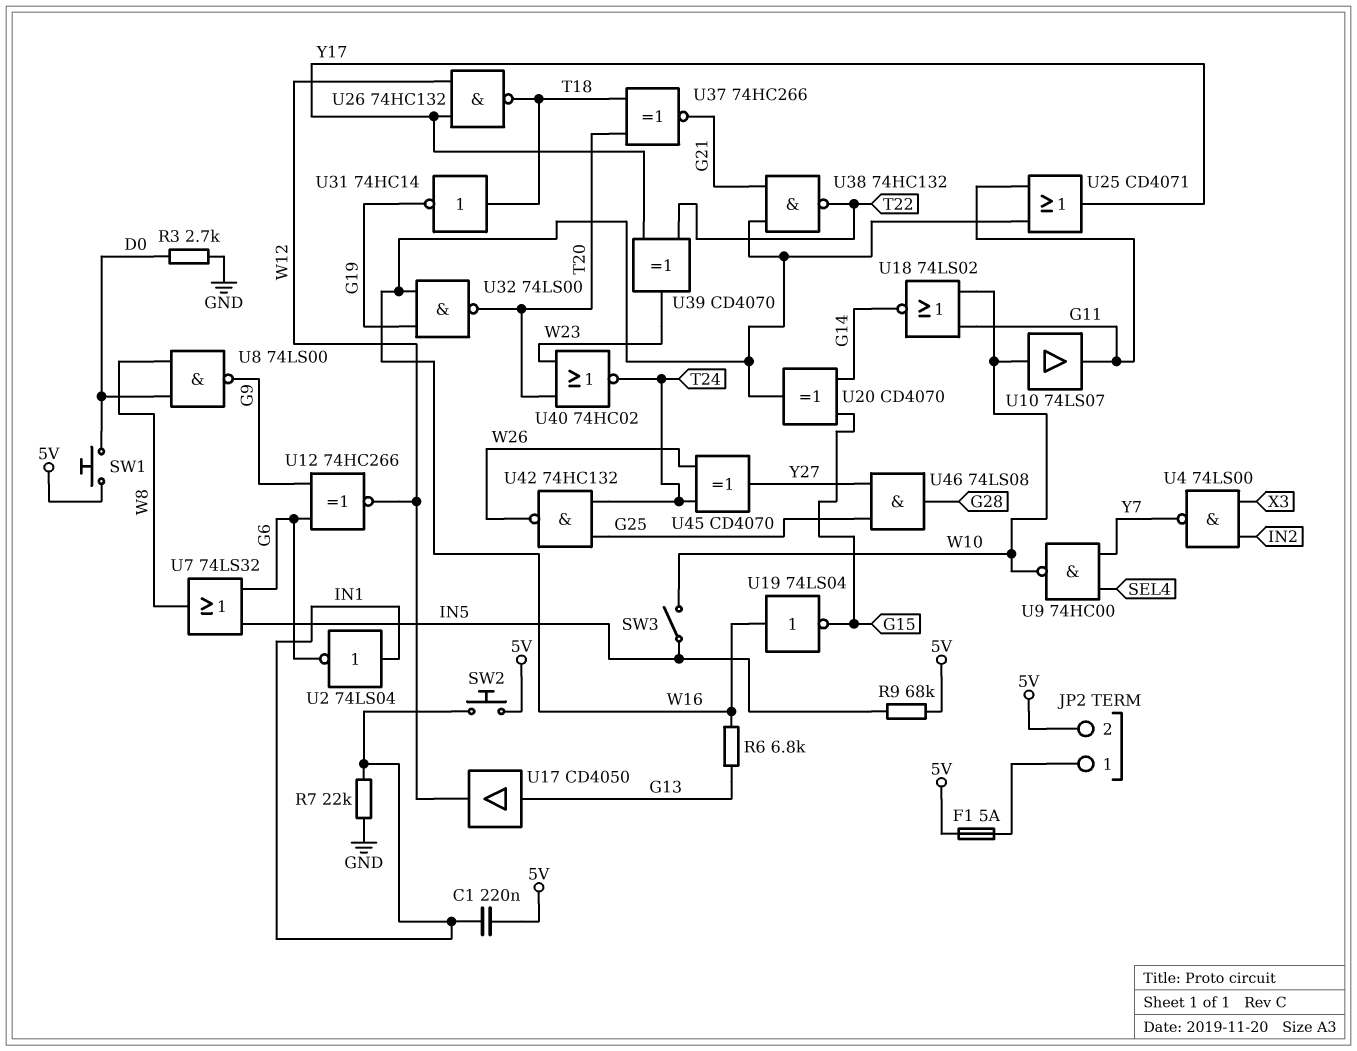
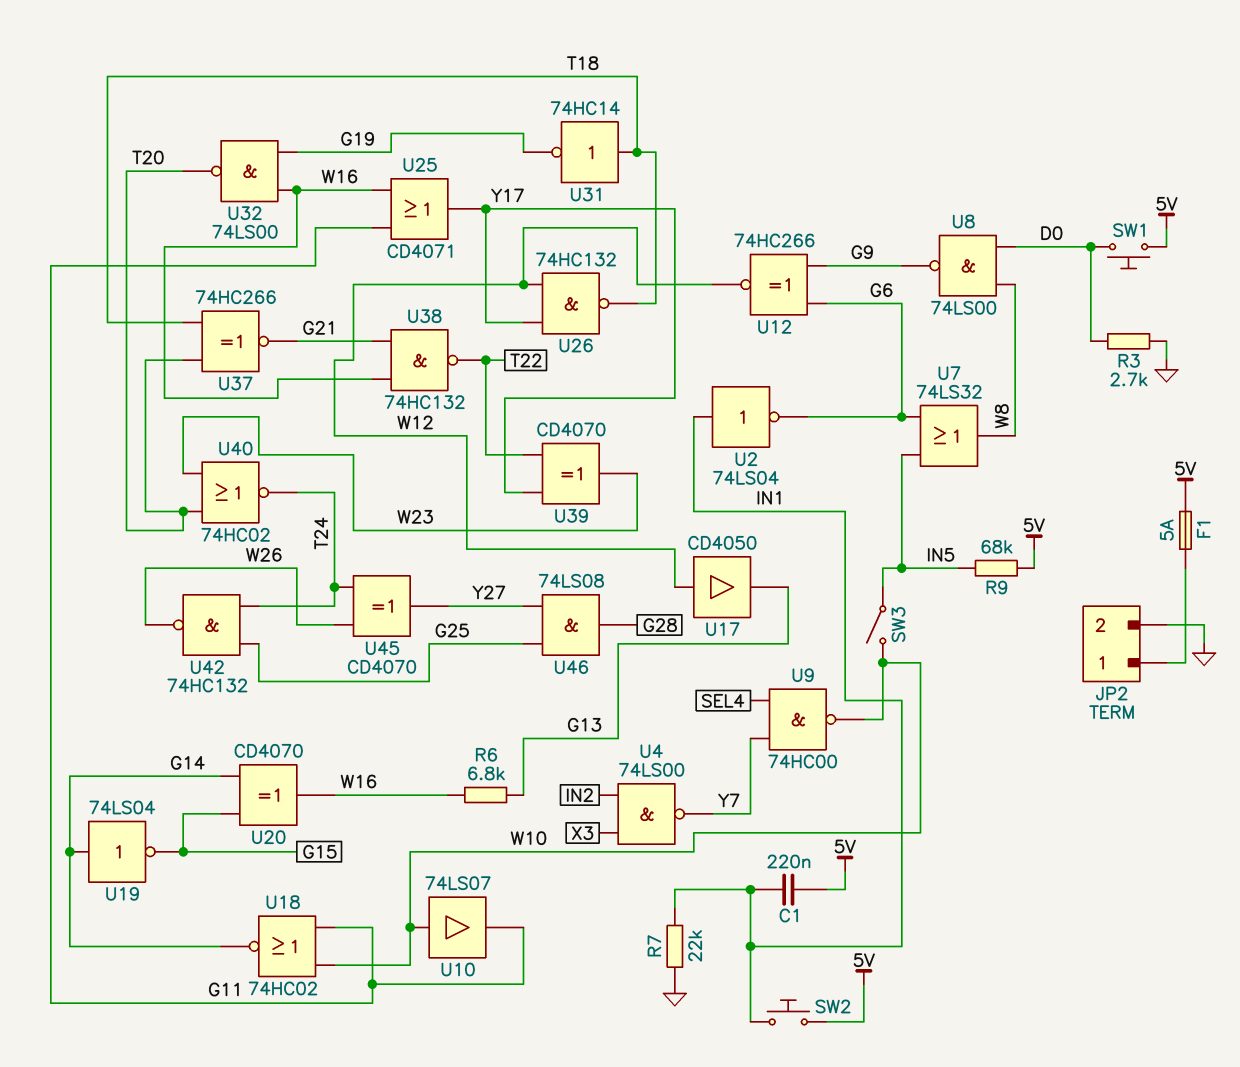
JP2 pin 2: 5V -> GND
U17: buffer CD4050 (in G13, out W12) -> buffer CD4050 (in W12, out G13)
U18: NOR 74LS02 (in G11, in W10, out G14) -> NOR 74HC02 (in G11, in W10, out G14)
U19: NOT 74LS04 (in W16, out G15) -> NOT 74LS04 (in G14, out G15)

